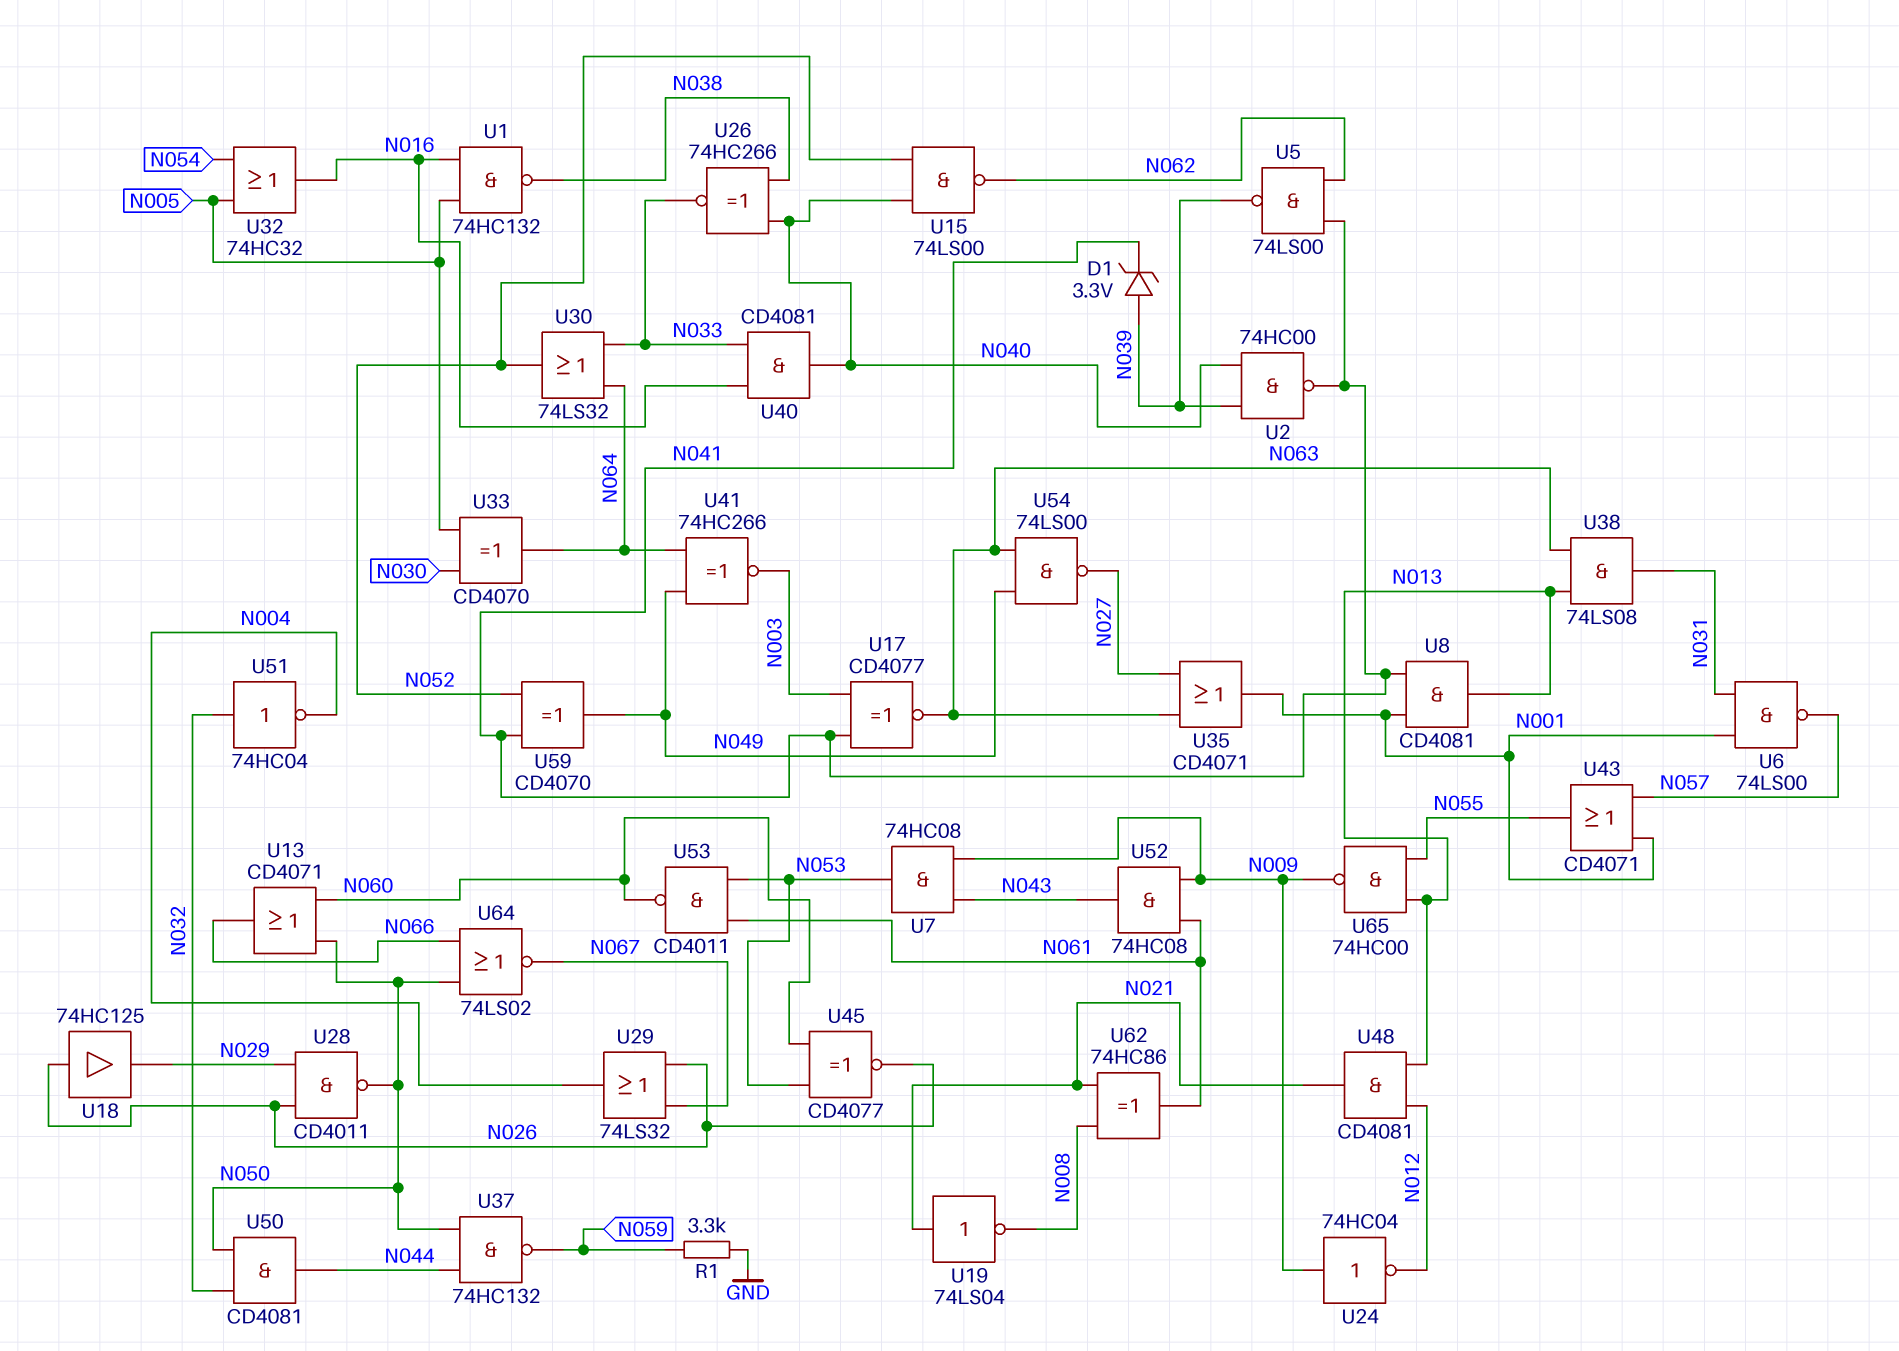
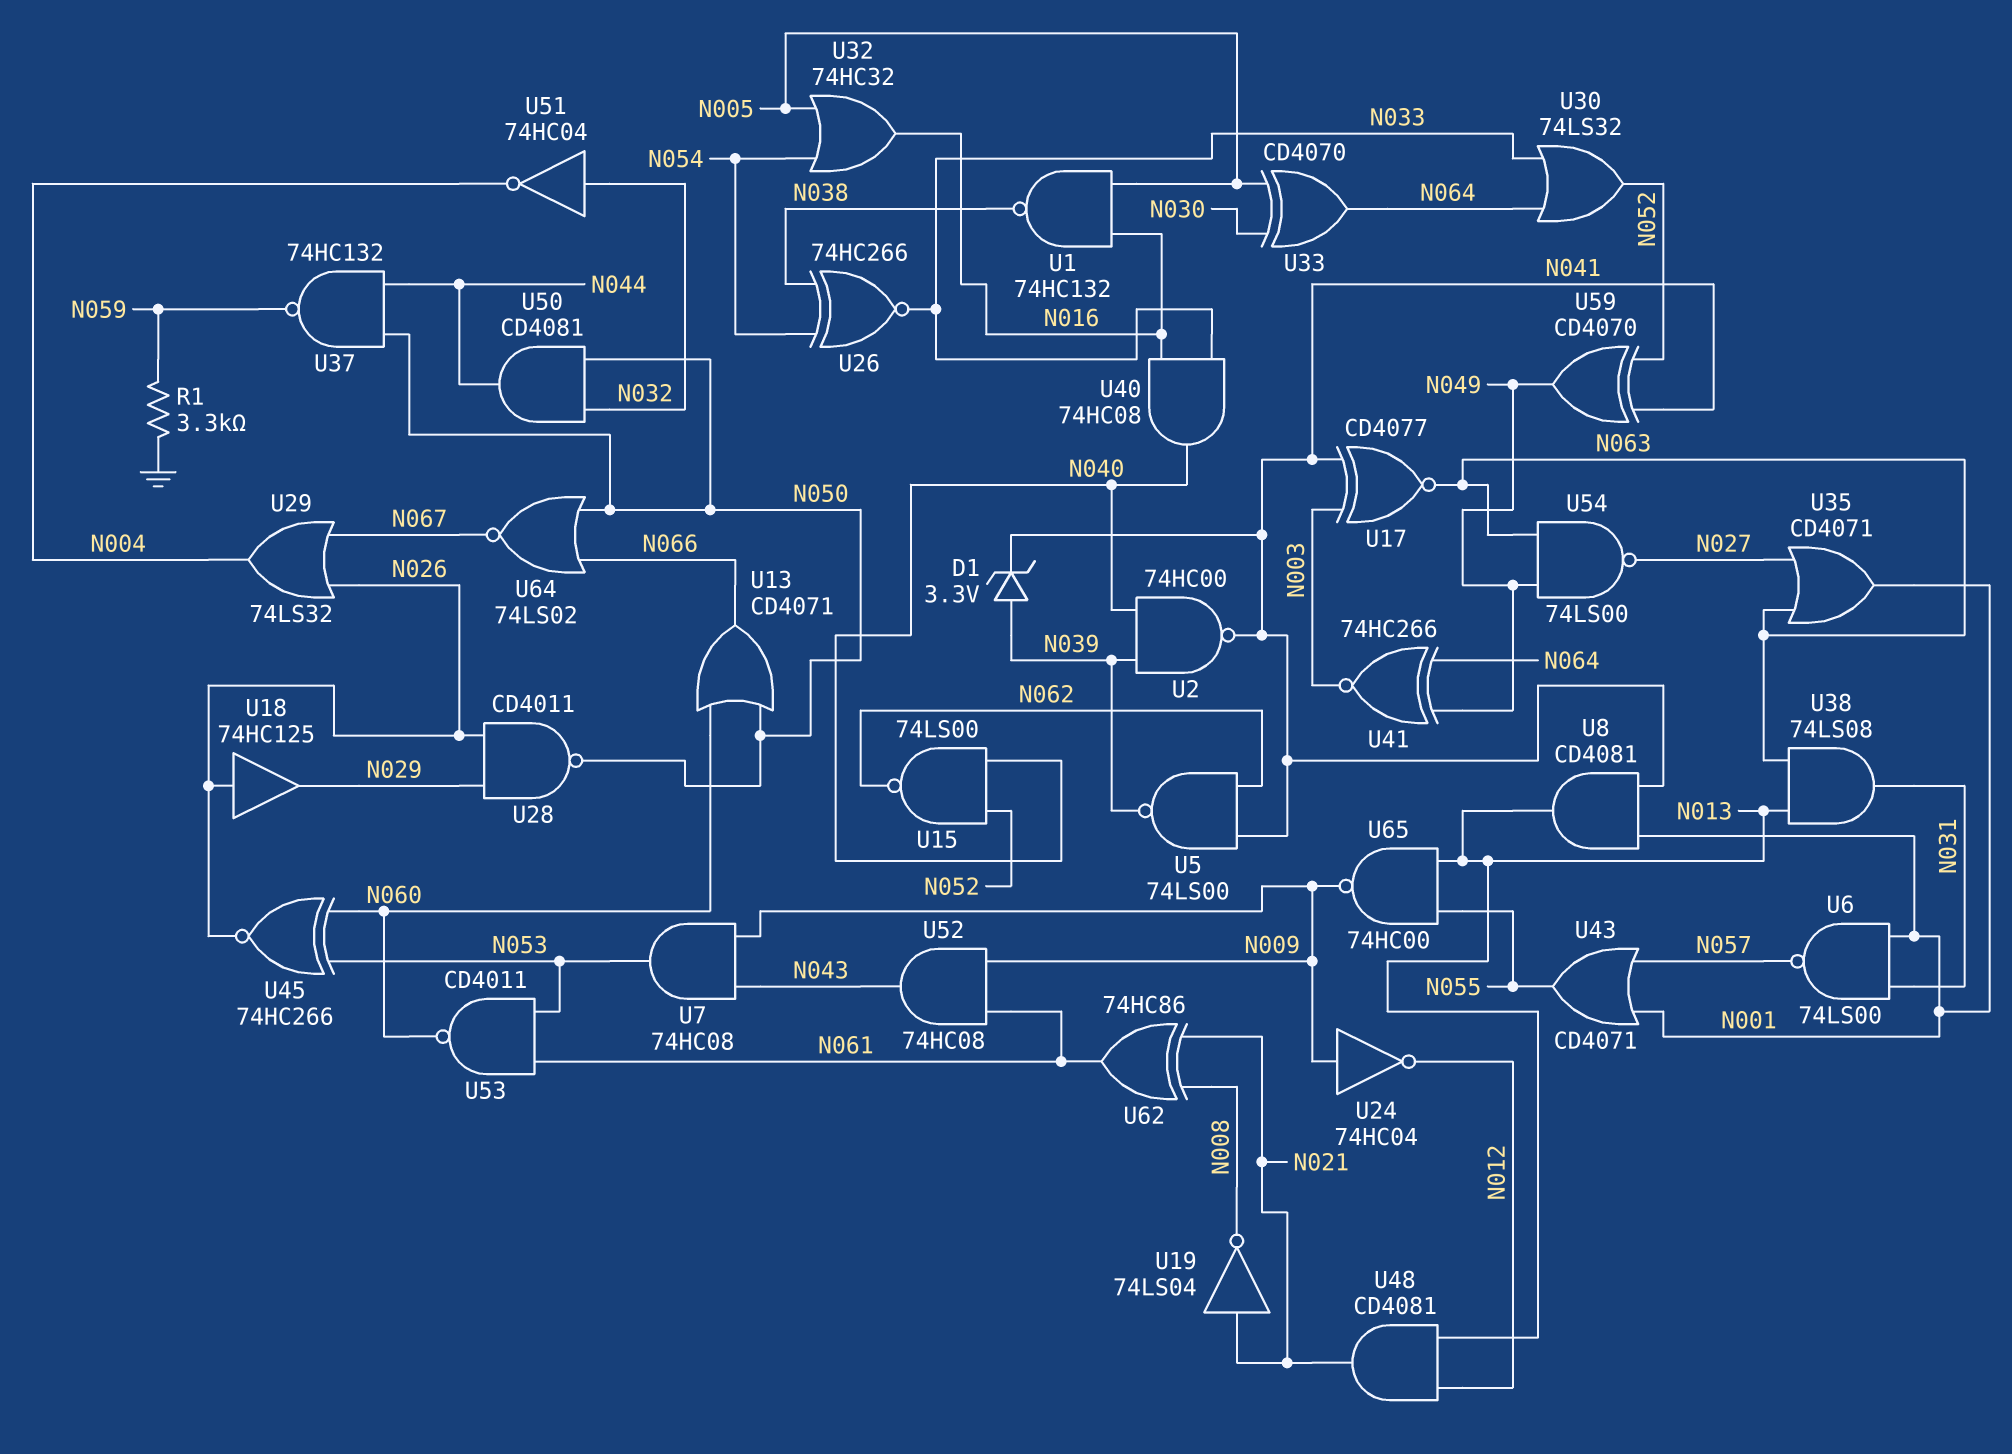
U26: XNOR 74HC266 (in N038, in N040, out N033) -> XNOR 74HC266 (in N038, in N054, out N033)
U40: AND CD4081 (in N016, in N033, out N040) -> AND 74HC08 (in N016, in N033, out N040)
U45: XNOR CD4077 (in N053, in N060, out N026) -> XNOR 74HC266 (in N053, in N060, out N026)

